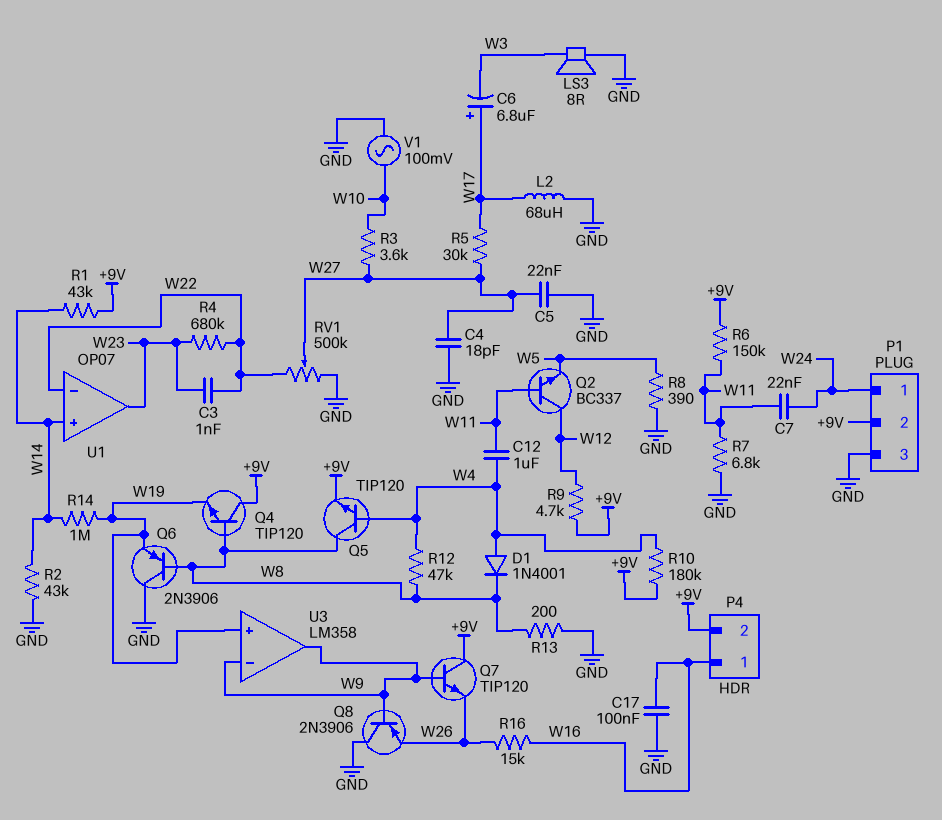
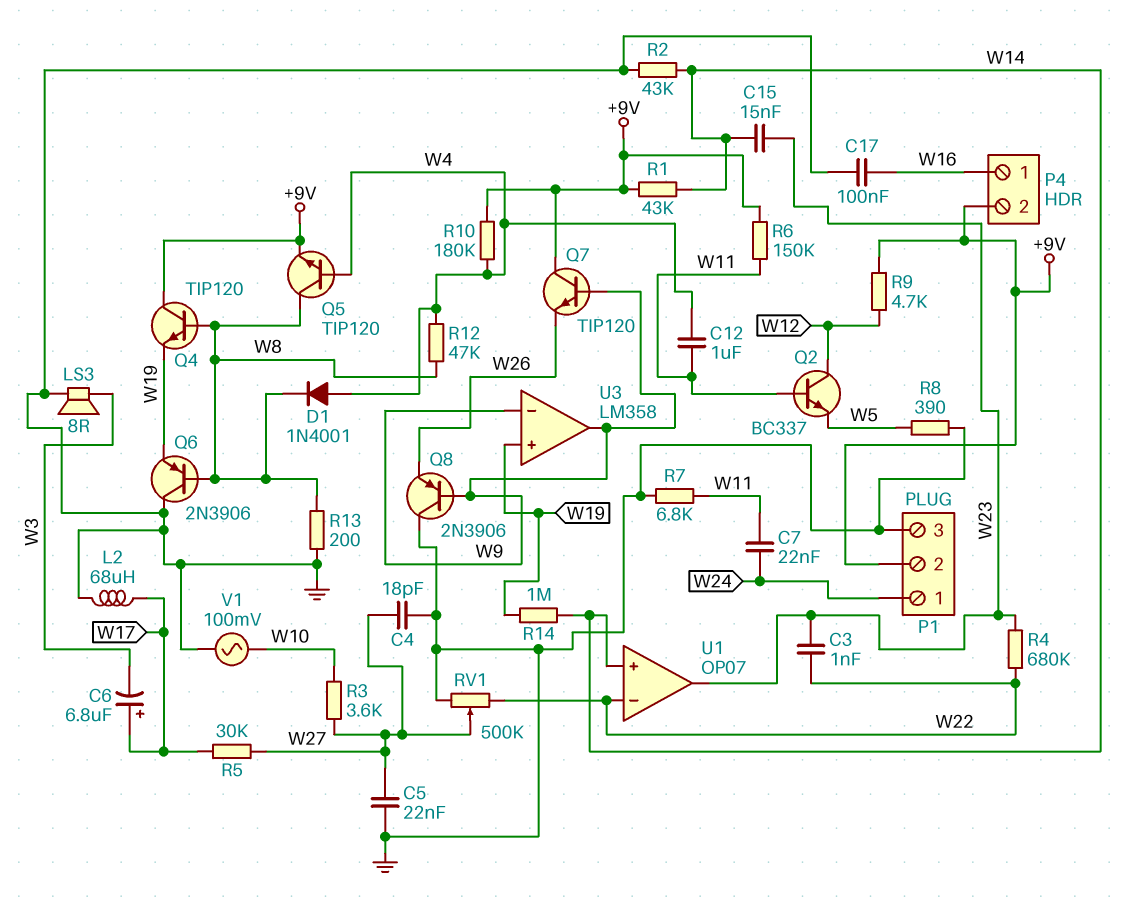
C15: none -> 15nF (W14, W23)
R16: 15k (W16, W26) -> none

